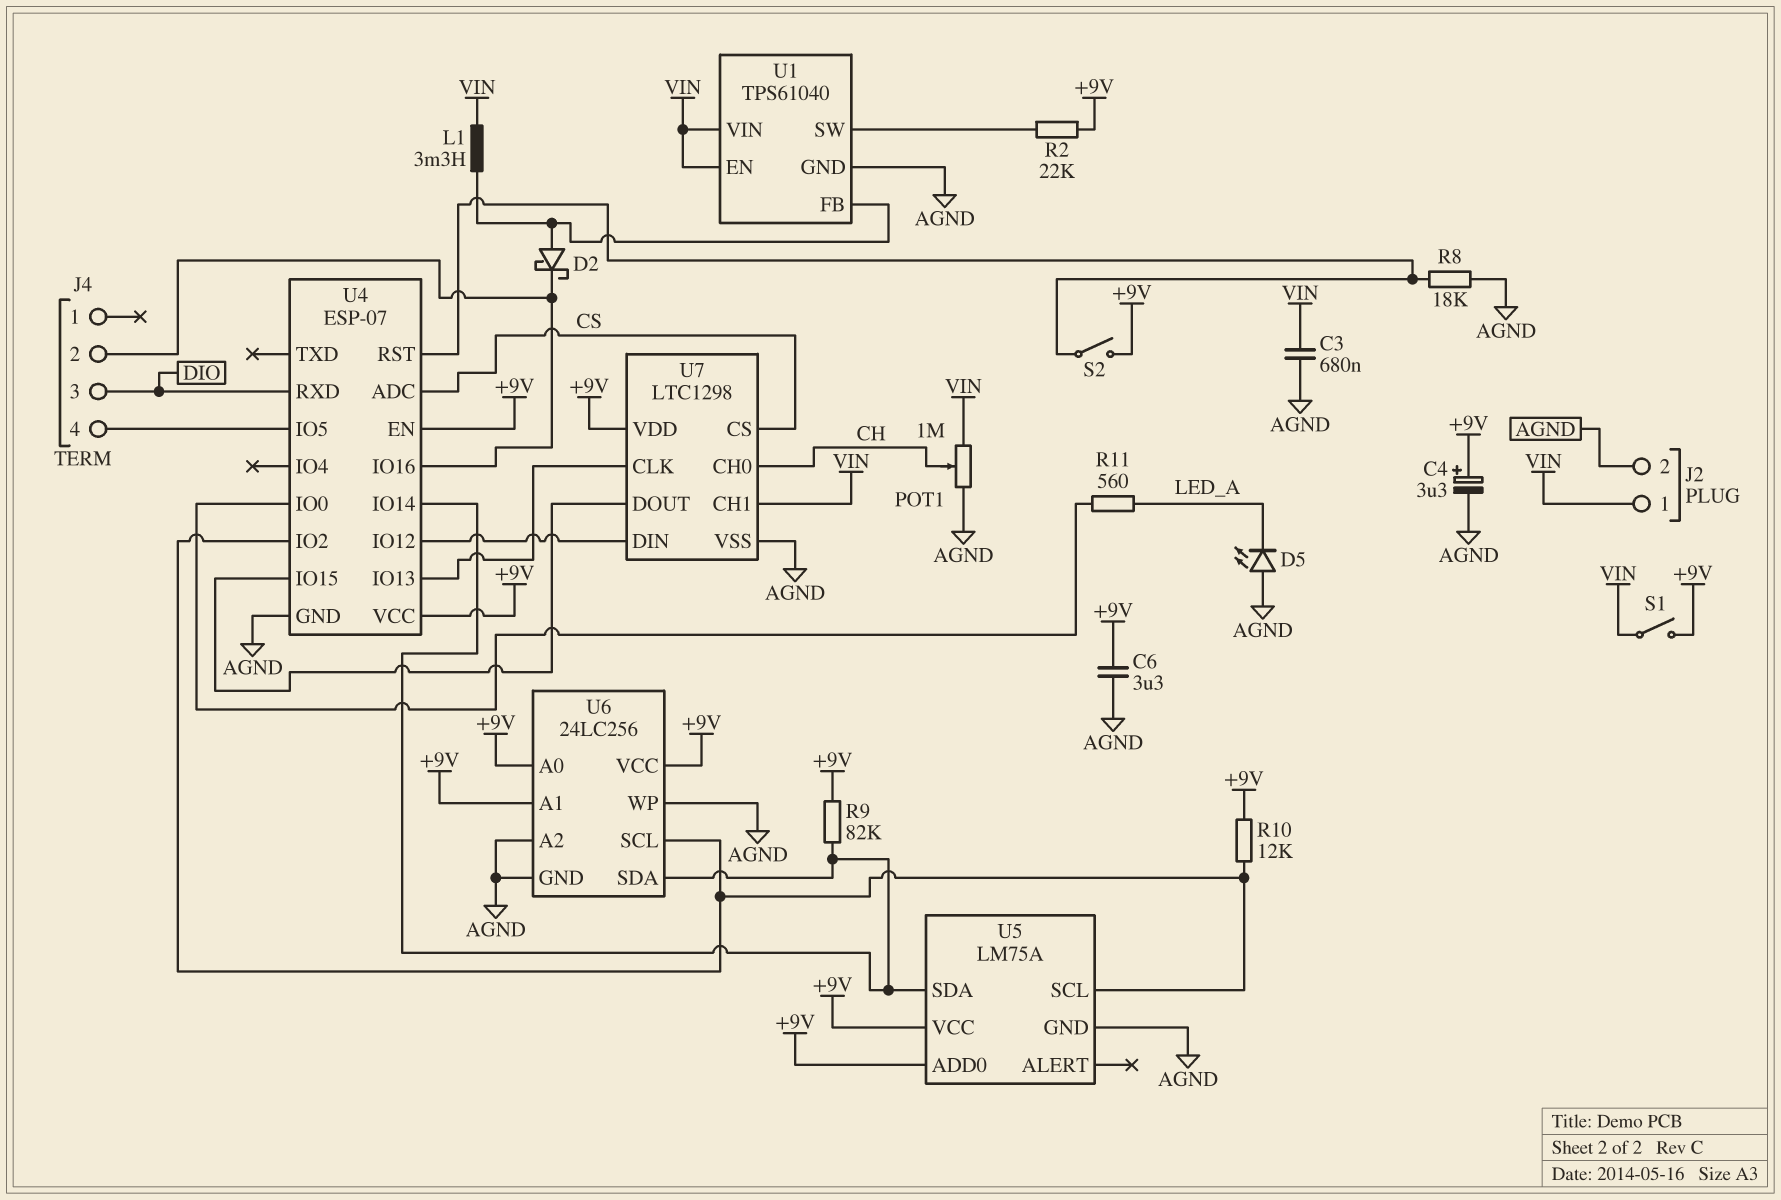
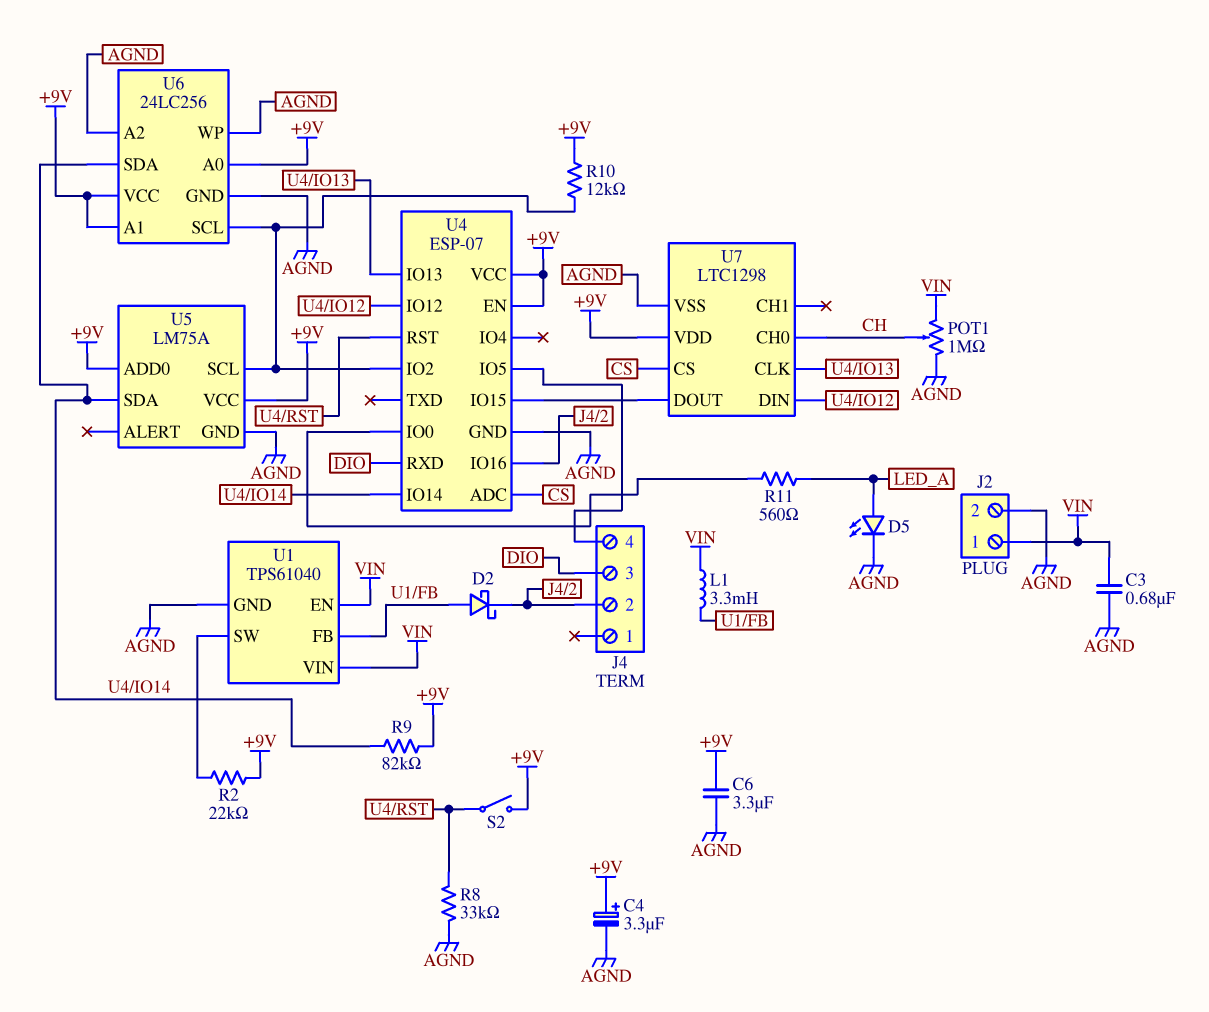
D5: LED (A AGND, K LED_A) -> LED (A LED_A, K AGND)
R8: 18k (AGND, U4/RST) -> 33k (AGND, U4/RST)
S1: switch (+9V, VIN) -> none
U7 pin CH1: VIN -> none

